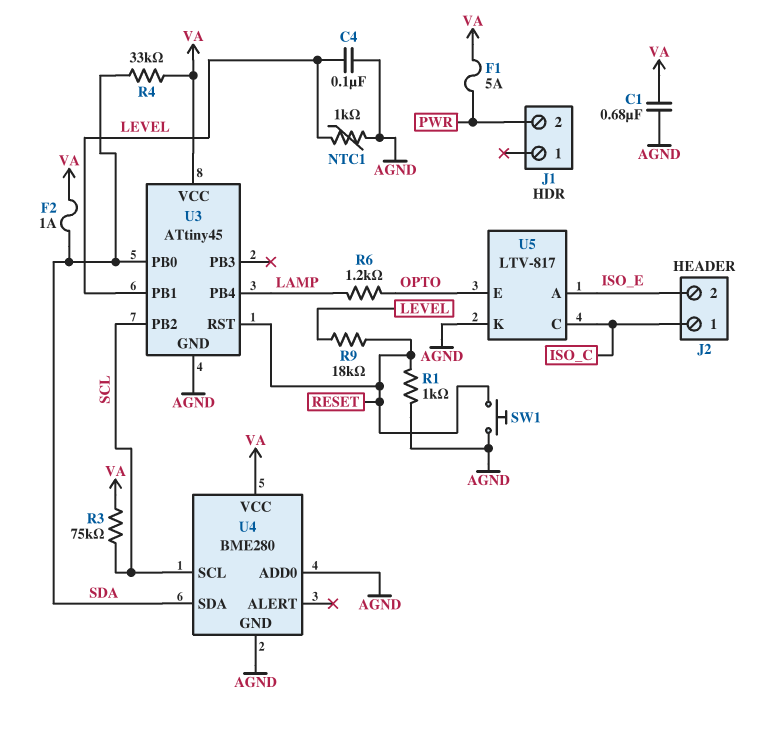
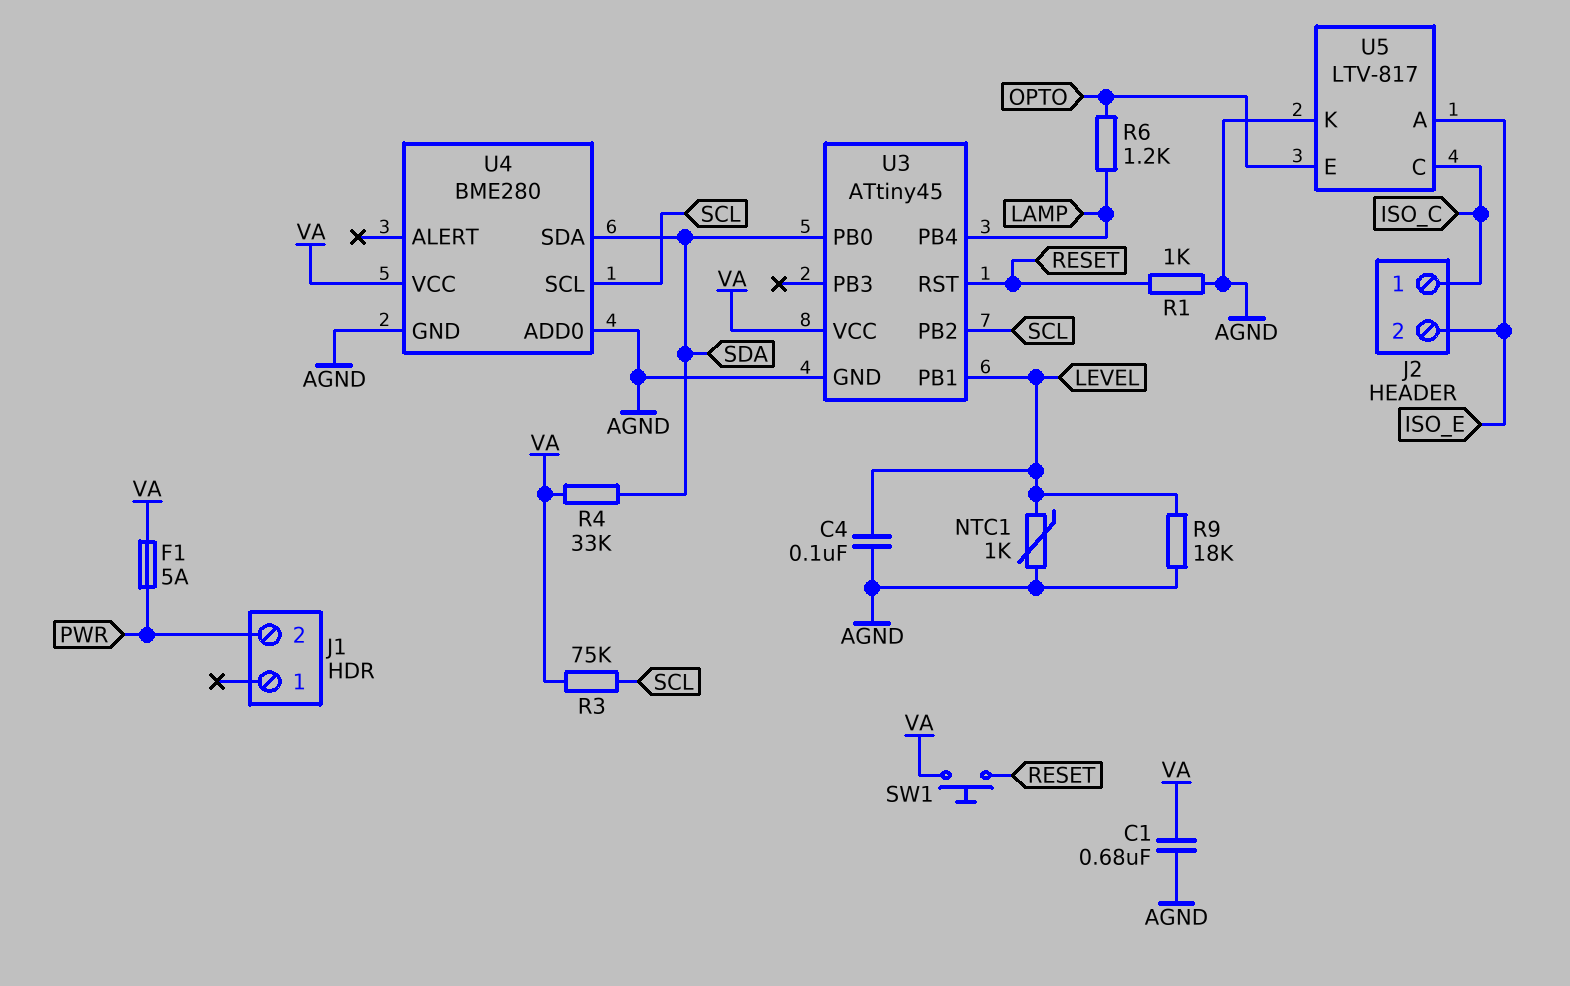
F2: 1A (SDA, VA) -> none
R9: 18k (LEVEL, RESET) -> 18k (AGND, LEVEL)
SW1: button (AGND, RESET) -> button (RESET, VA)

